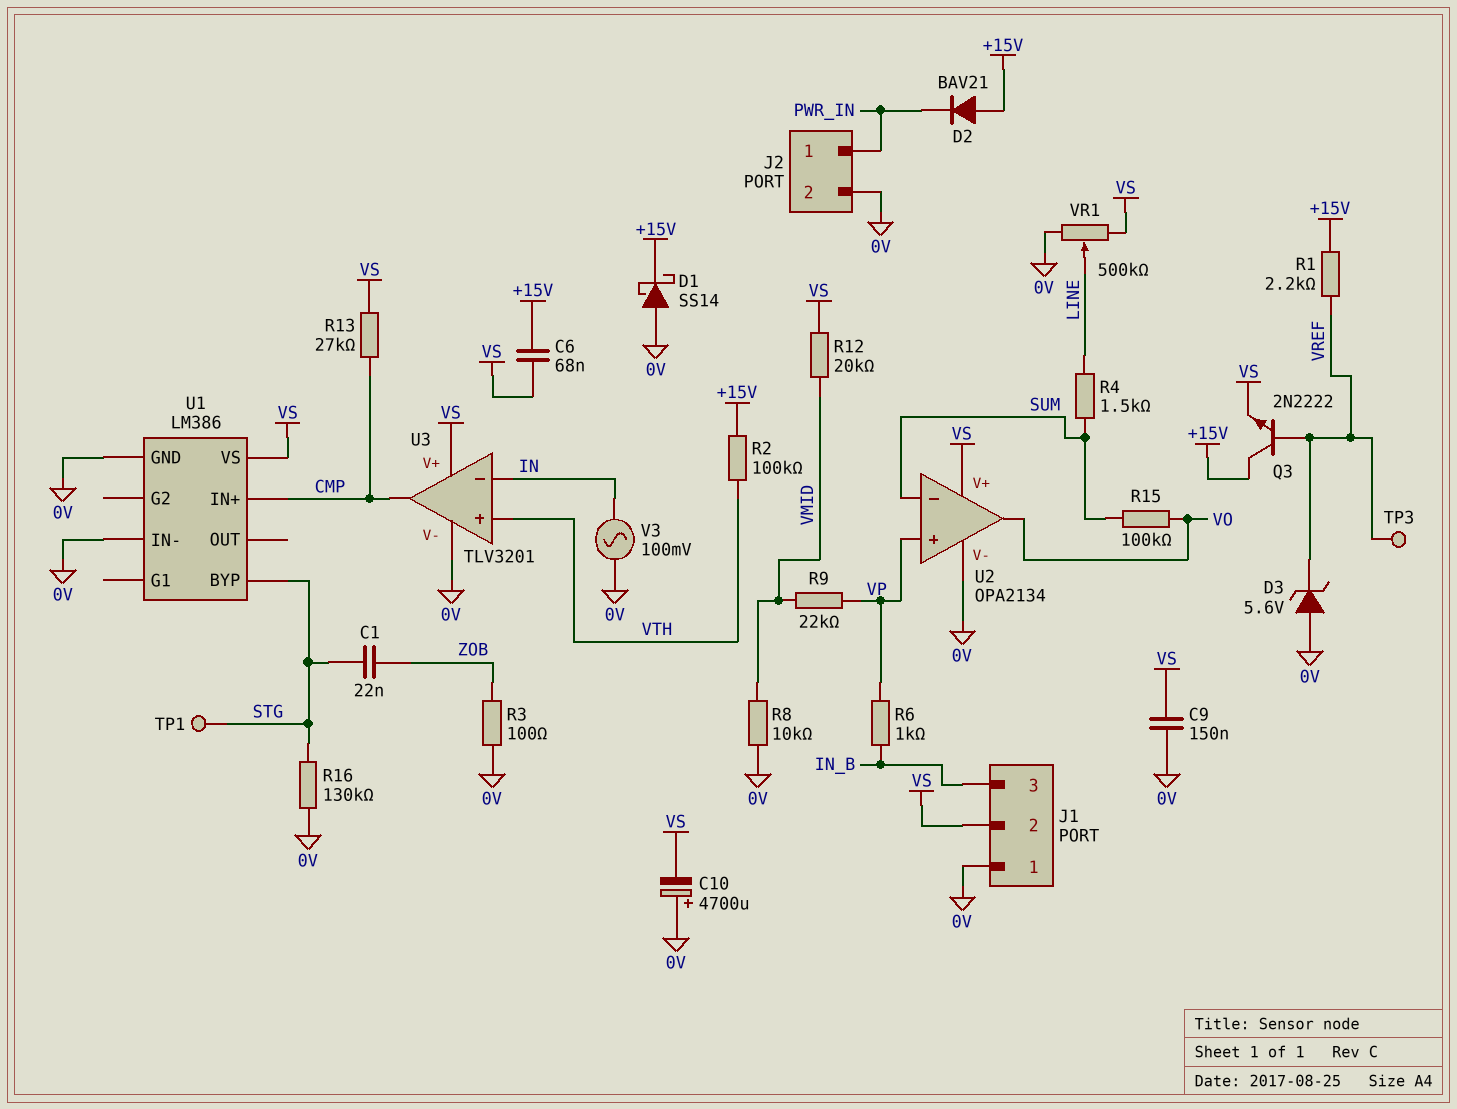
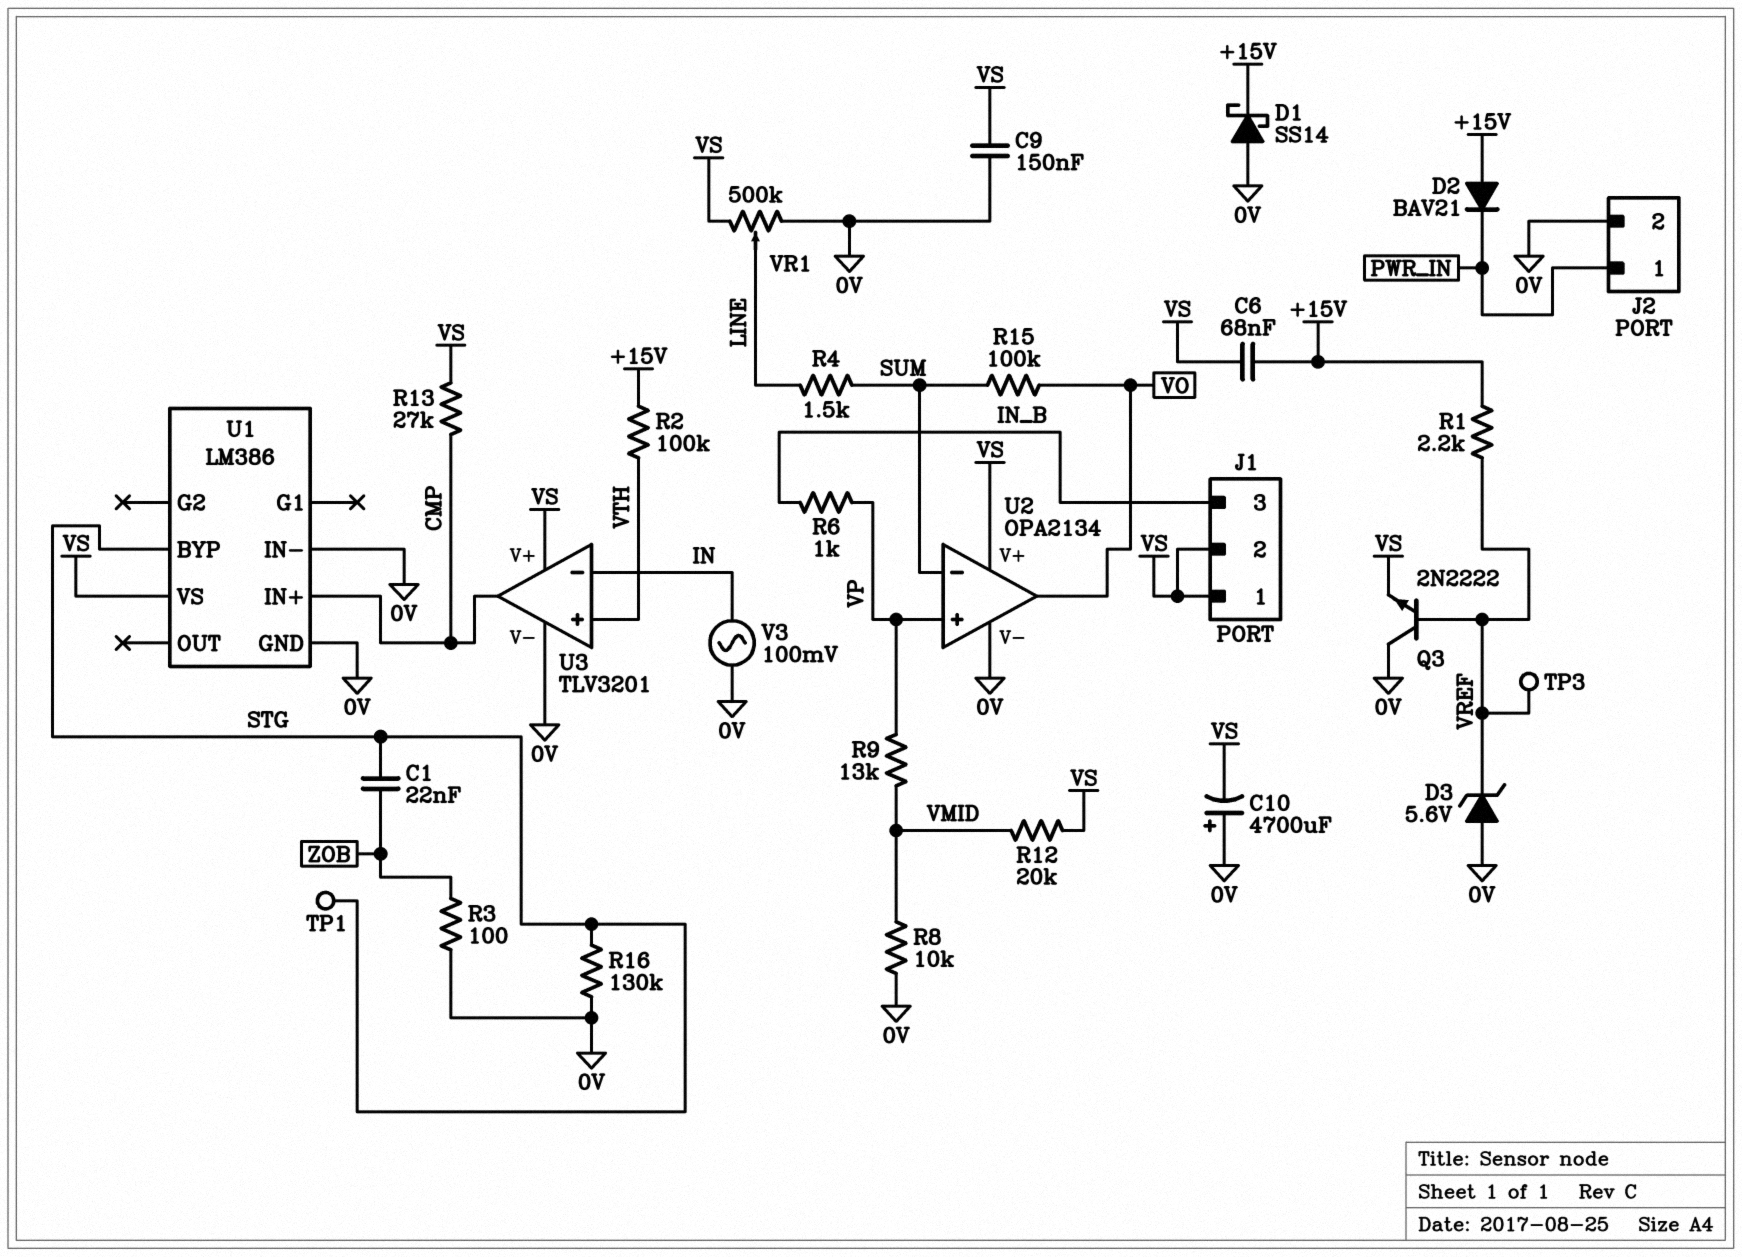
J1 pin 1: 0V -> VS
Q3: NPN 2N2222 (B VREF, C +15V, E VS) -> NPN 2N2222 (B VREF, C 0V, E VS)
R9: 22k (VMID, VP) -> 13k (VMID, VP)

